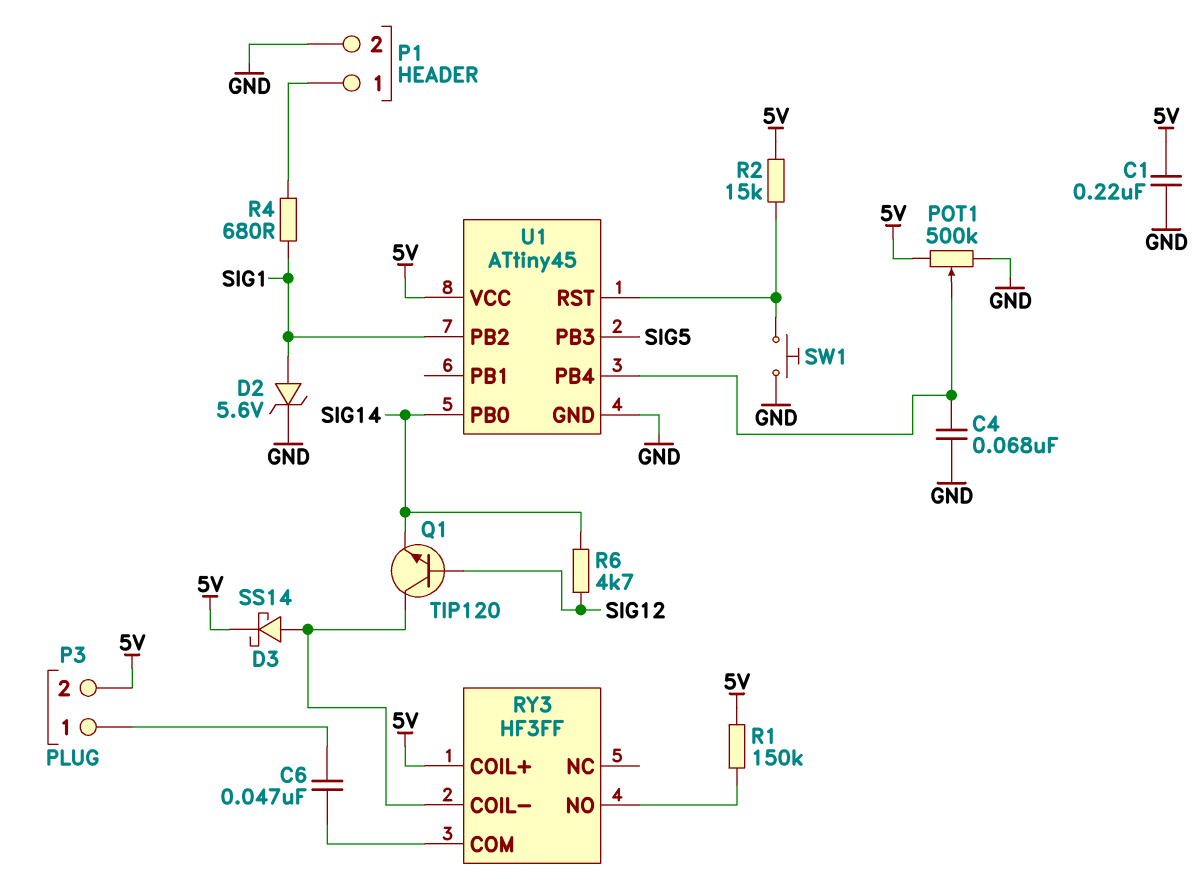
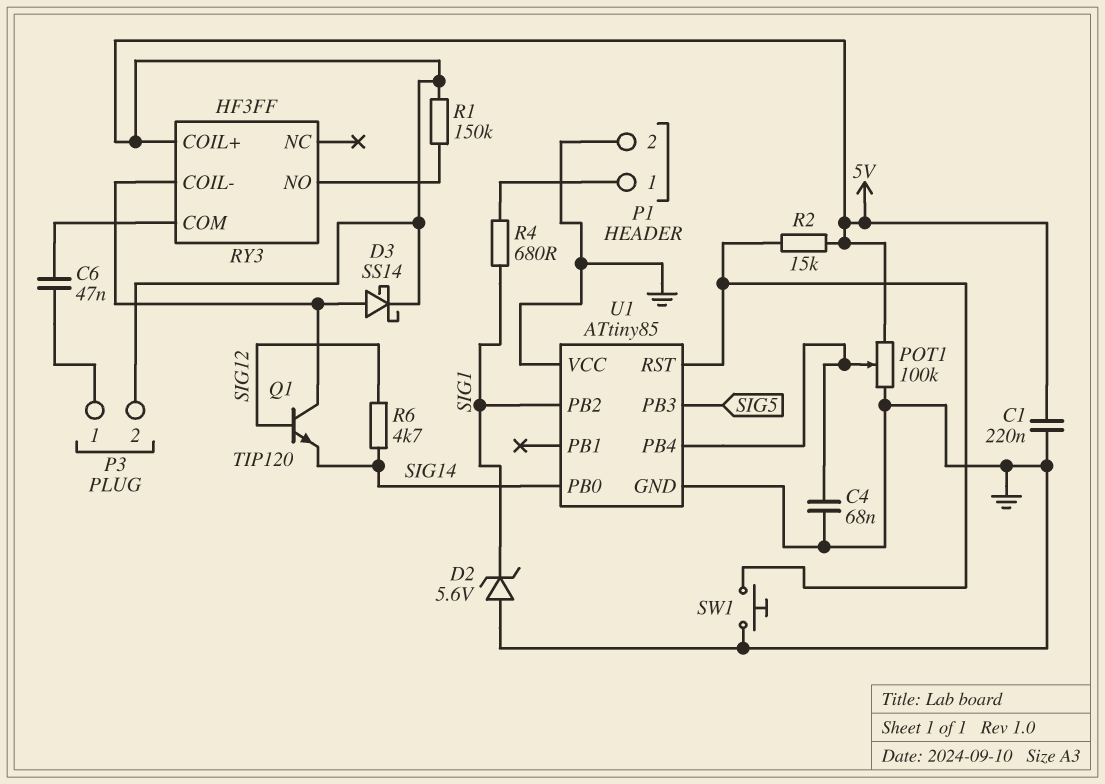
D2: zener 5.6V (A SIG1, K GND) -> zener 5.6V (A GND, K SIG1)
POT1: 500k (5V, GND, wiper U1/PB4) -> 100k (5V, GND, wiper U1/PB4)
U1: ATtiny45 -> ATtiny85
U1 pin VCC: 5V -> GND

